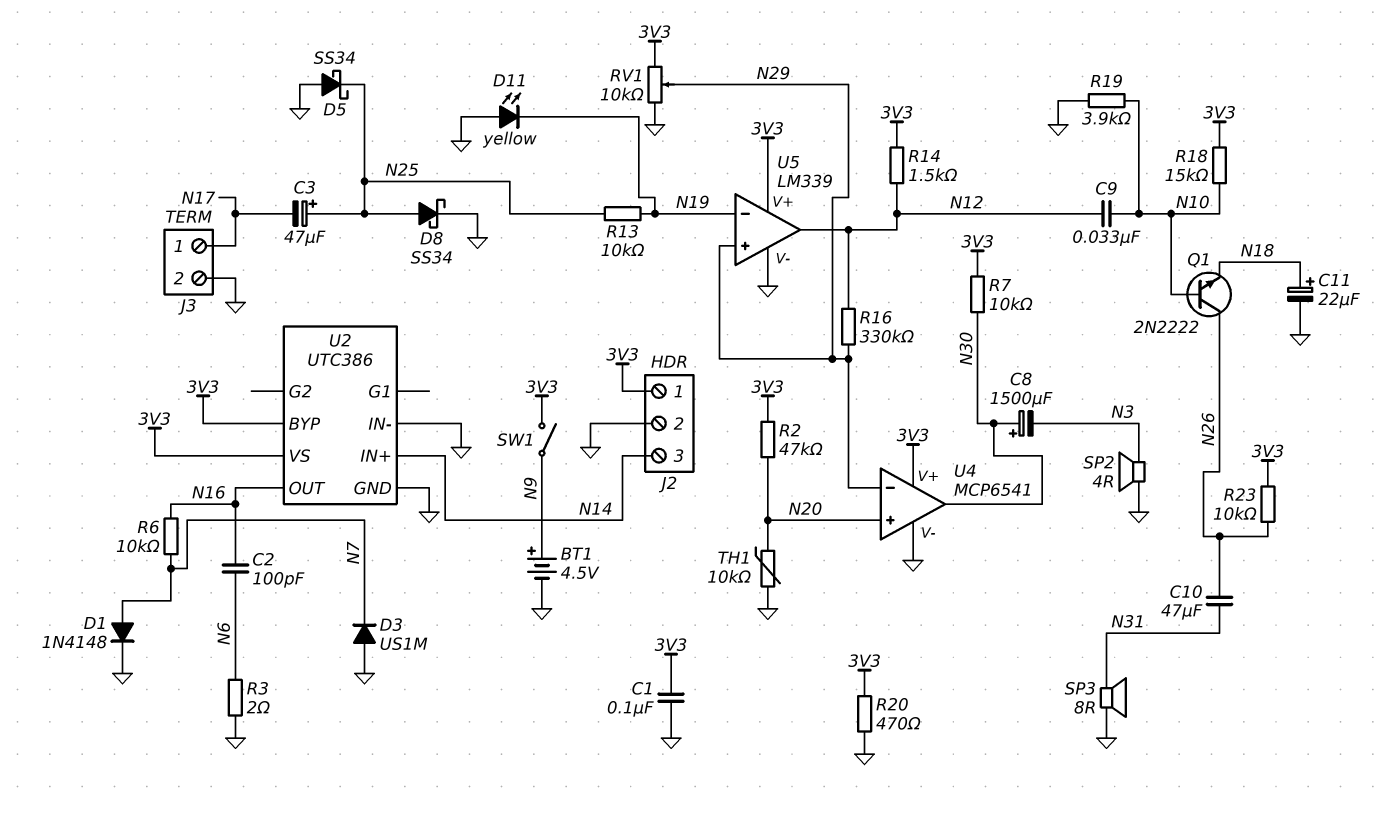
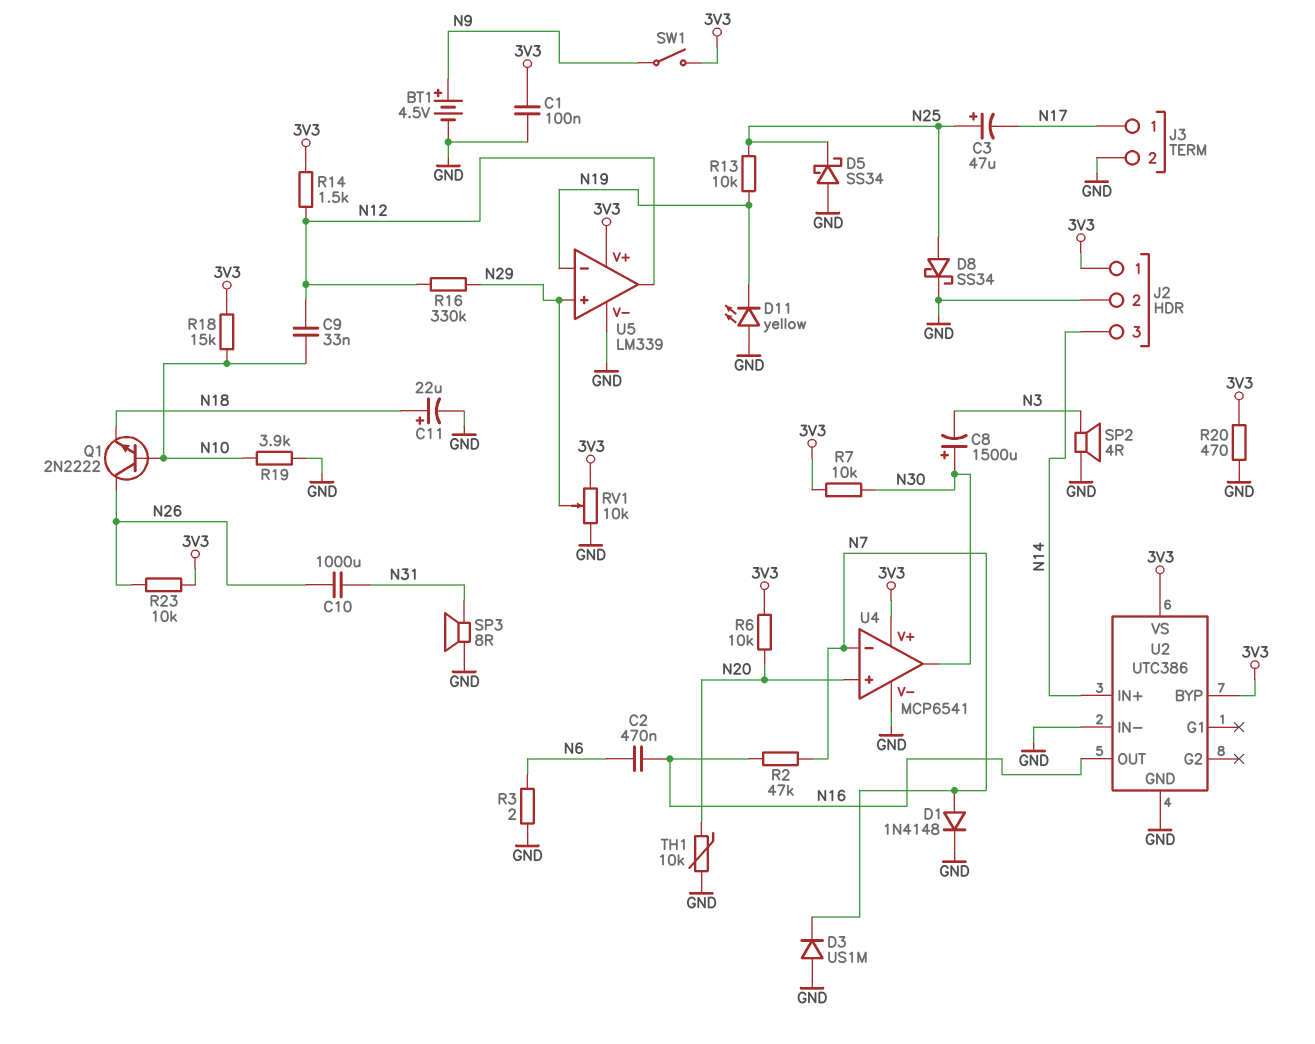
C2: 100pF (N6, N16) -> 470nF (N6, N16)
C10: 47uF (N26, N31) -> 1000uF (N26, N31)
R2: 47k (3V3, N20) -> 47k (N7, N16)
R6: 10k (N7, N16) -> 10k (3V3, N20)
U4 pin in-: N29 -> N7

